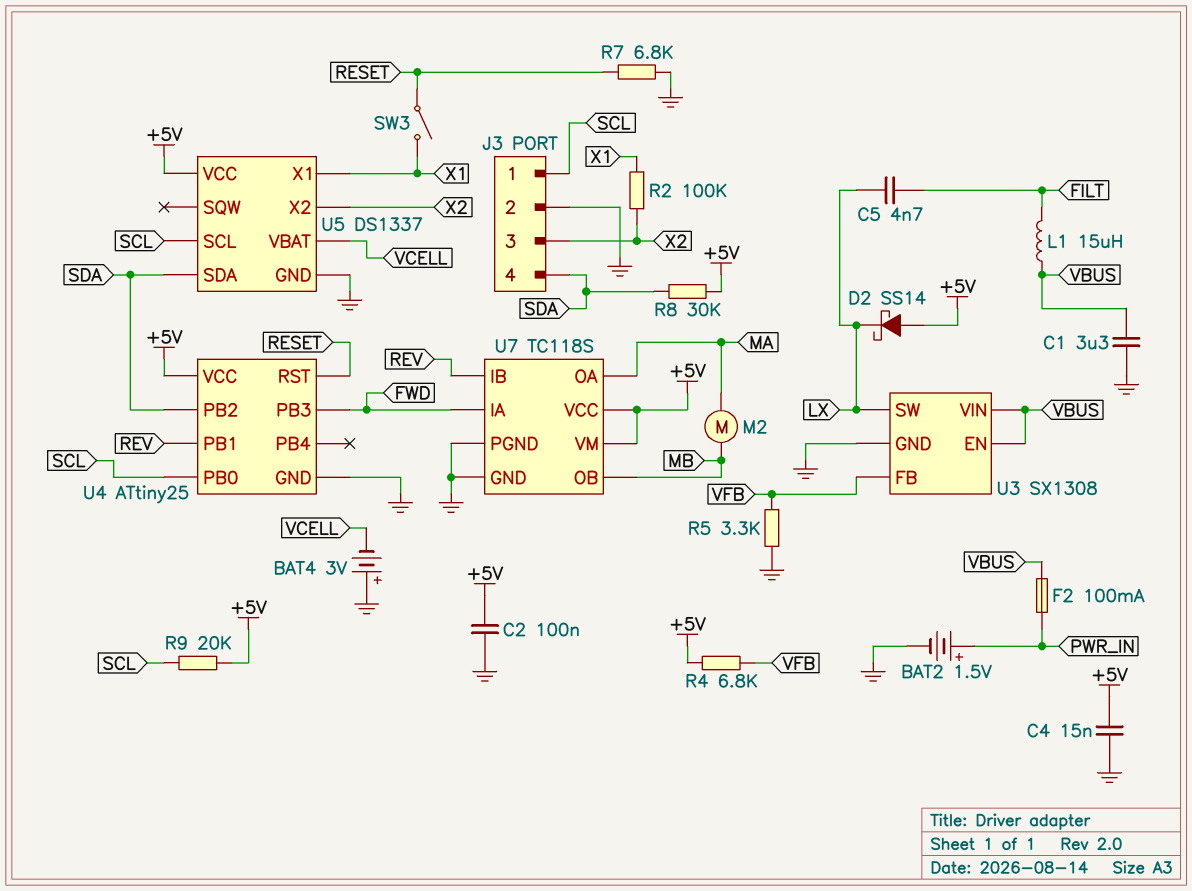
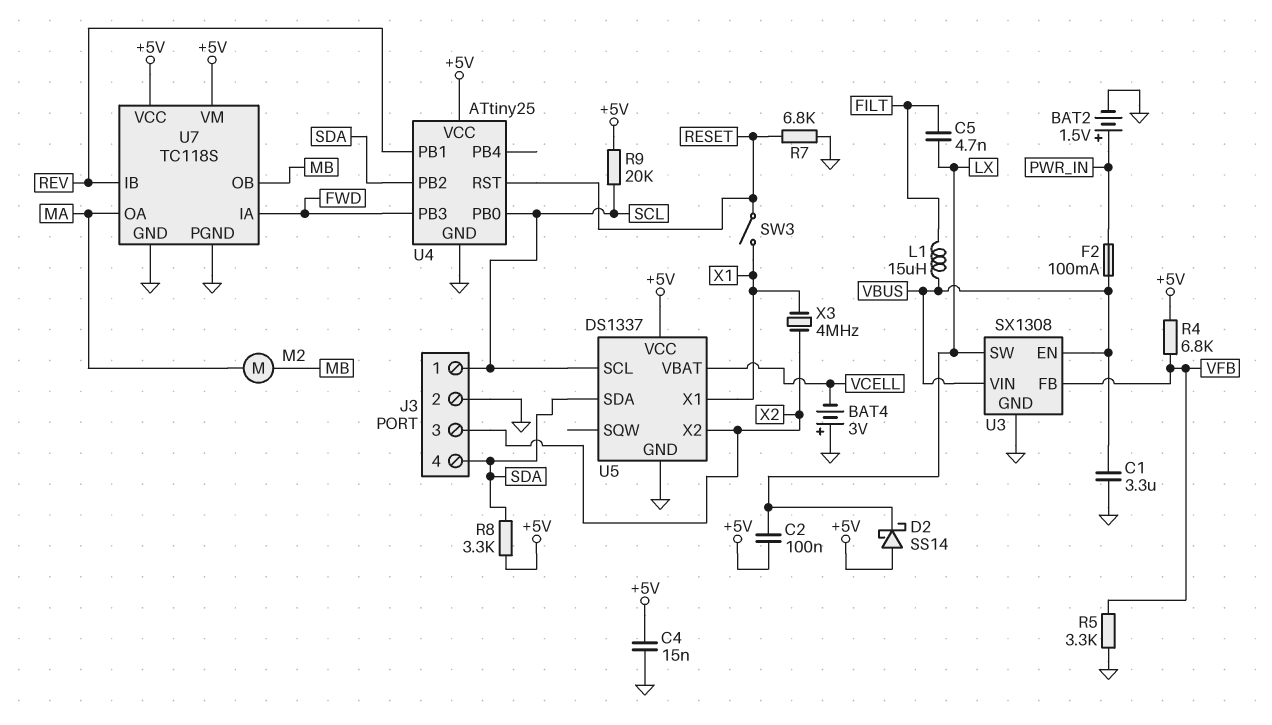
C2: 100nF (+5V, GND) -> 100nF (+5V, LX)
R2: 100k (X1, X2) -> none
R8: 30k (+5V, SDA) -> 3.3k (+5V, SDA)
X3: none -> 4MHz (X1, X2)

